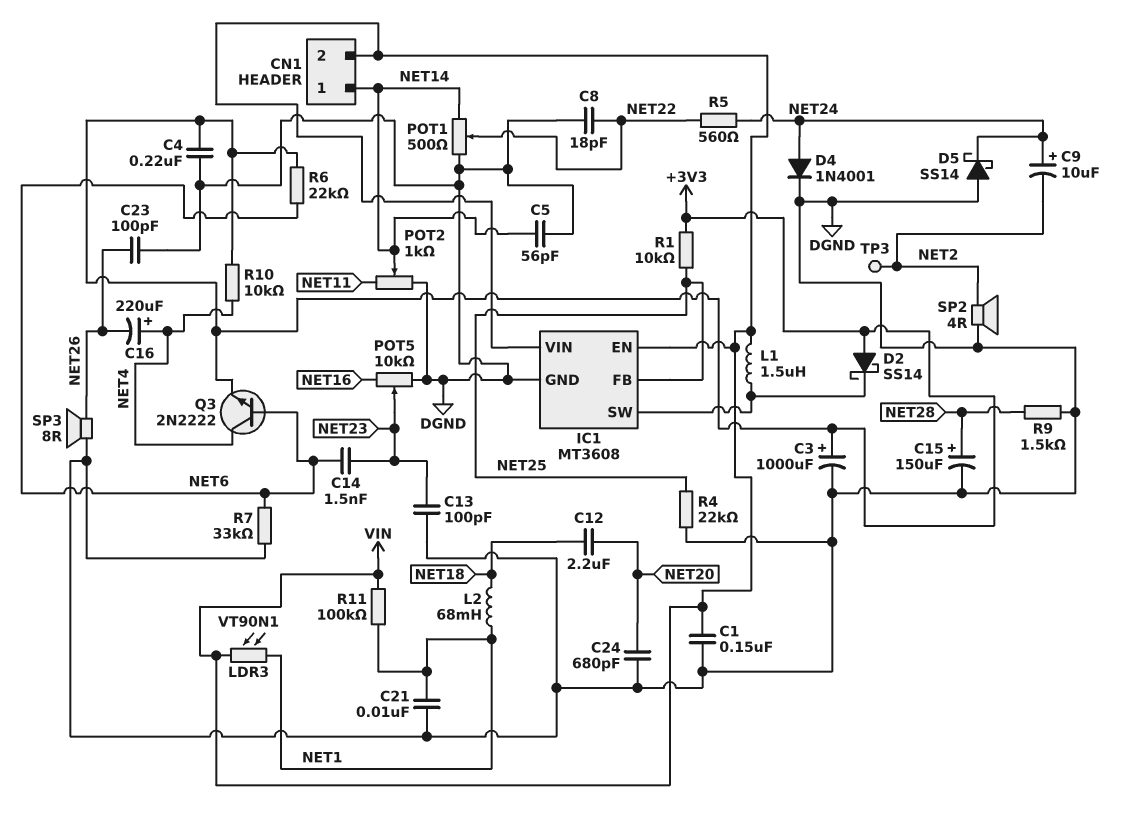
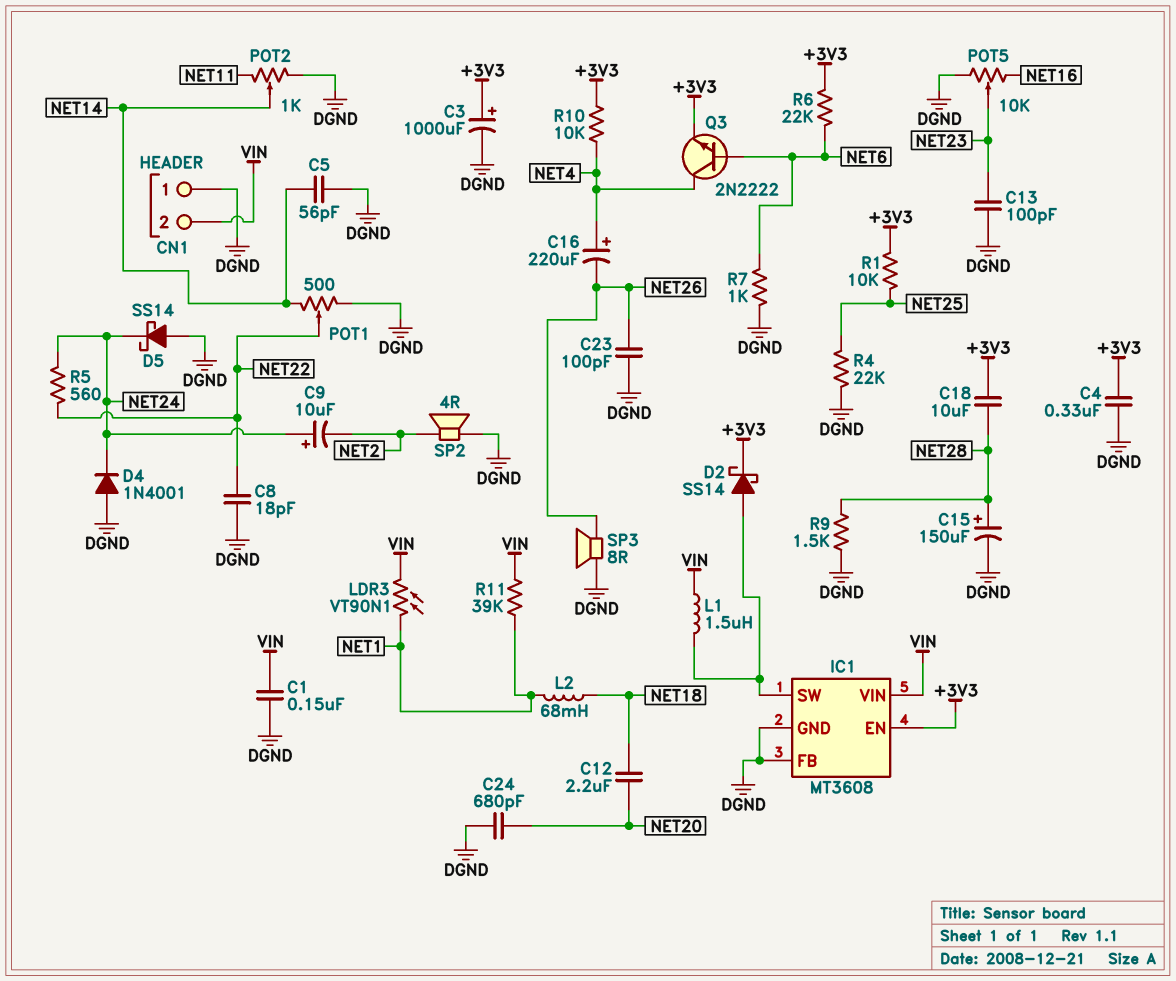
C4: 220nF (+3V3, DGND) -> 330nF (+3V3, DGND)
C14: 1.5nF (NET6, NET23) -> none
C18: none -> 10uF (+3V3, NET28)
C21: 10nF (DGND, NET1) -> none
CN1 pin 1: NET14 -> DGND
D2: schottky SS14 (A +3V3, K IC1/SW) -> schottky SS14 (A IC1/SW, K +3V3)
D4: diode 1N4001 (A NET24, K DGND) -> diode 1N4001 (A DGND, K NET24)
IC1 pin EN: VIN -> +3V3
IC1 pin FB: NET25 -> DGND
R7: 33k (DGND, NET6) -> 1k (DGND, NET6)
R11: 100k (NET1, VIN) -> 39k (NET1, VIN)
TP3: test point (NET2) -> none

